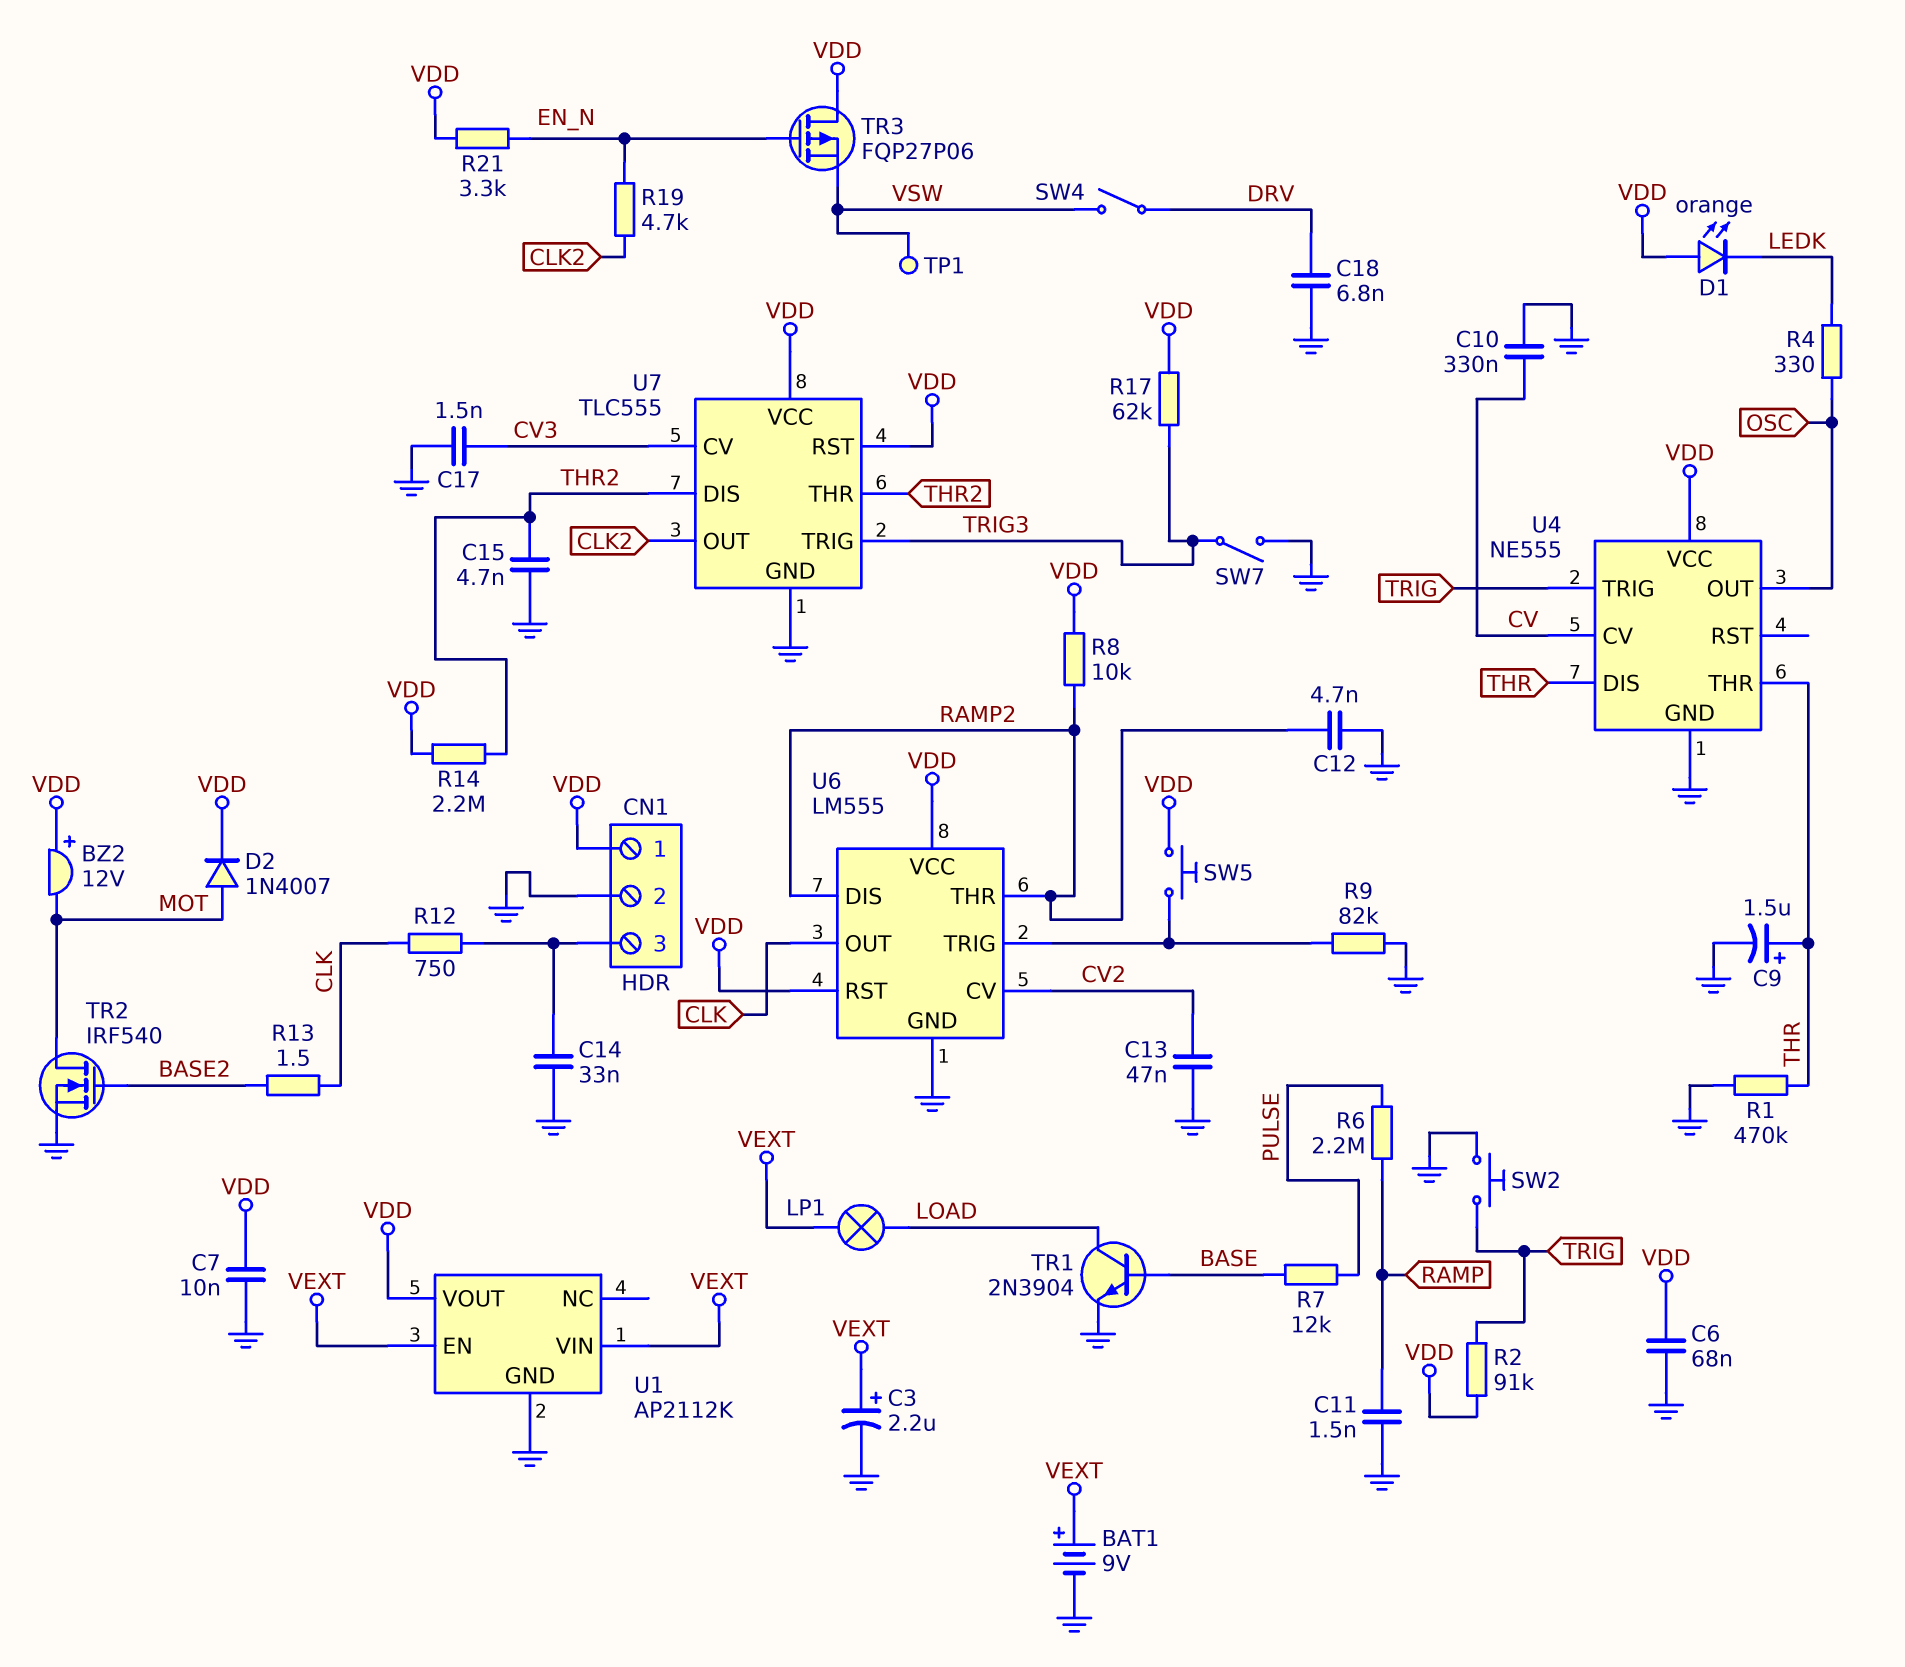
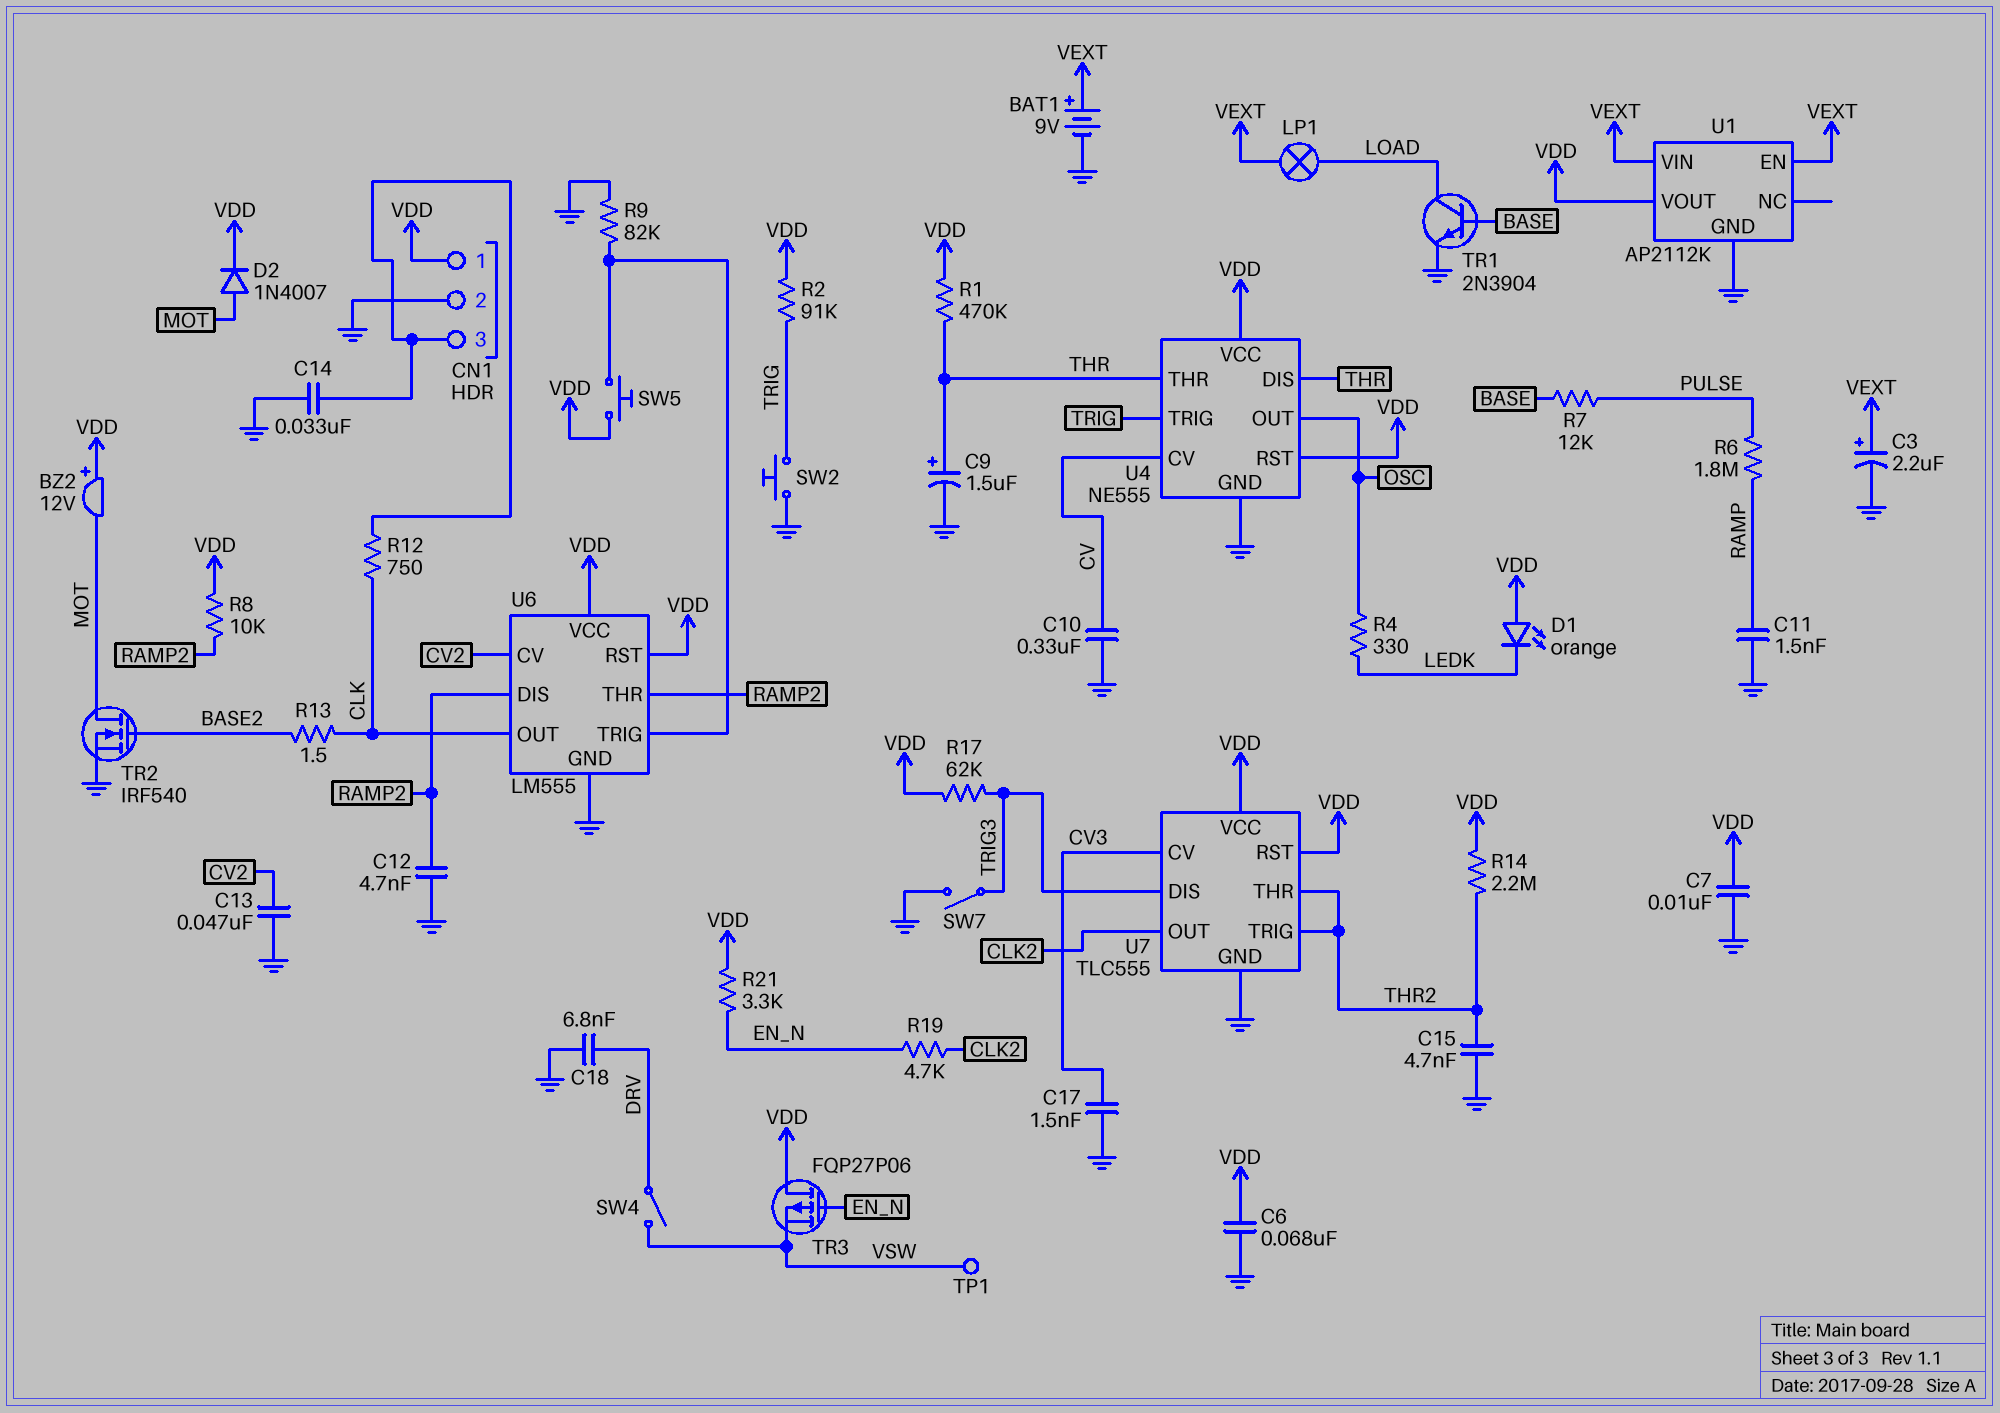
R1: 470k (GND, THR) -> 470k (THR, VDD)
R6: 2.2M (PULSE, RAMP) -> 1.8M (PULSE, RAMP)
U4 pin RST: none -> VDD
U7 pin DIS: THR2 -> TRIG3
U7 pin TRIG: TRIG3 -> THR2

